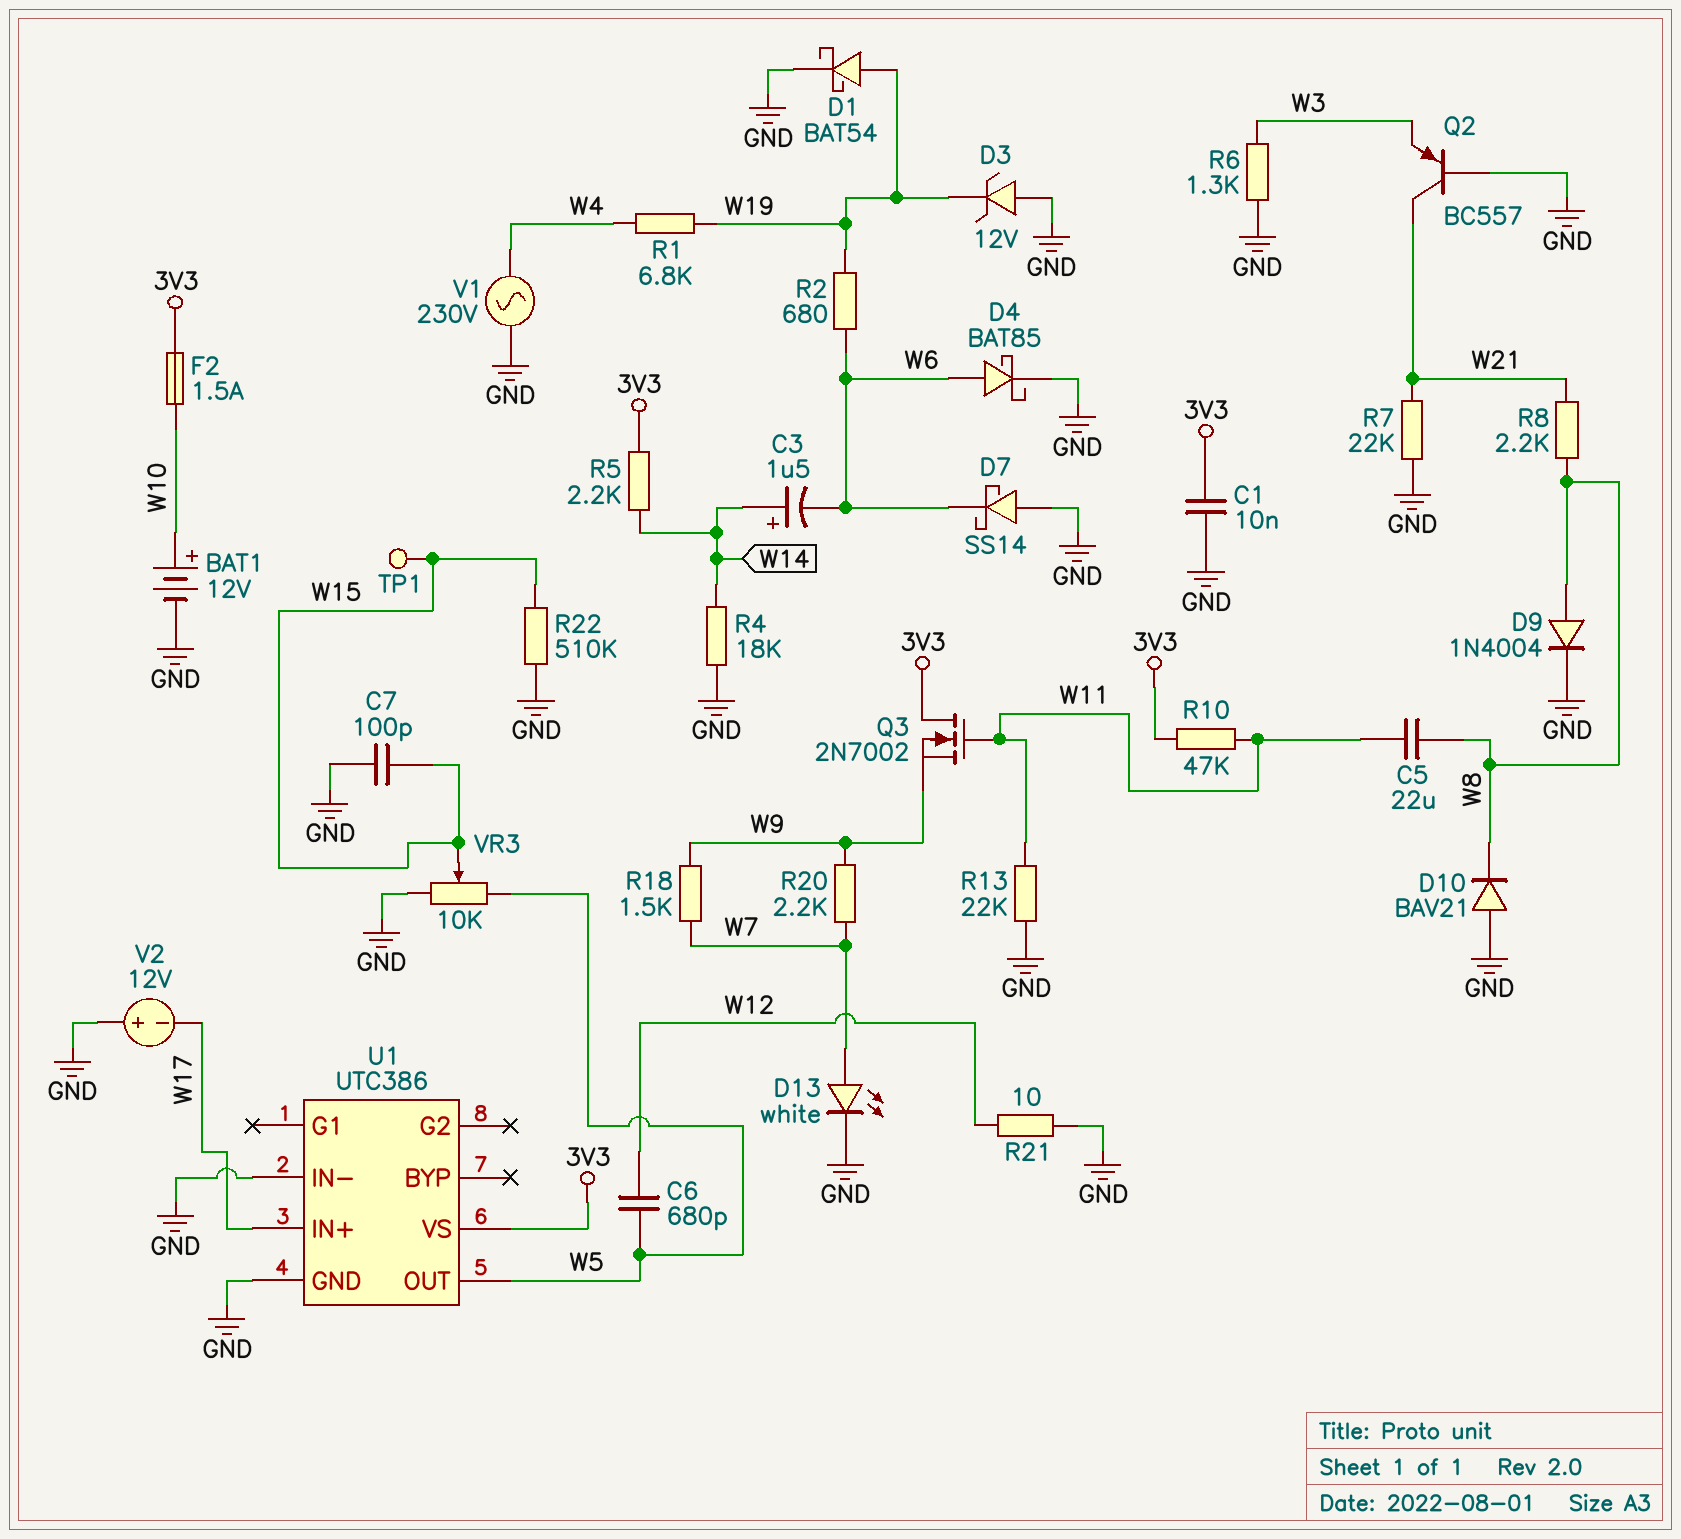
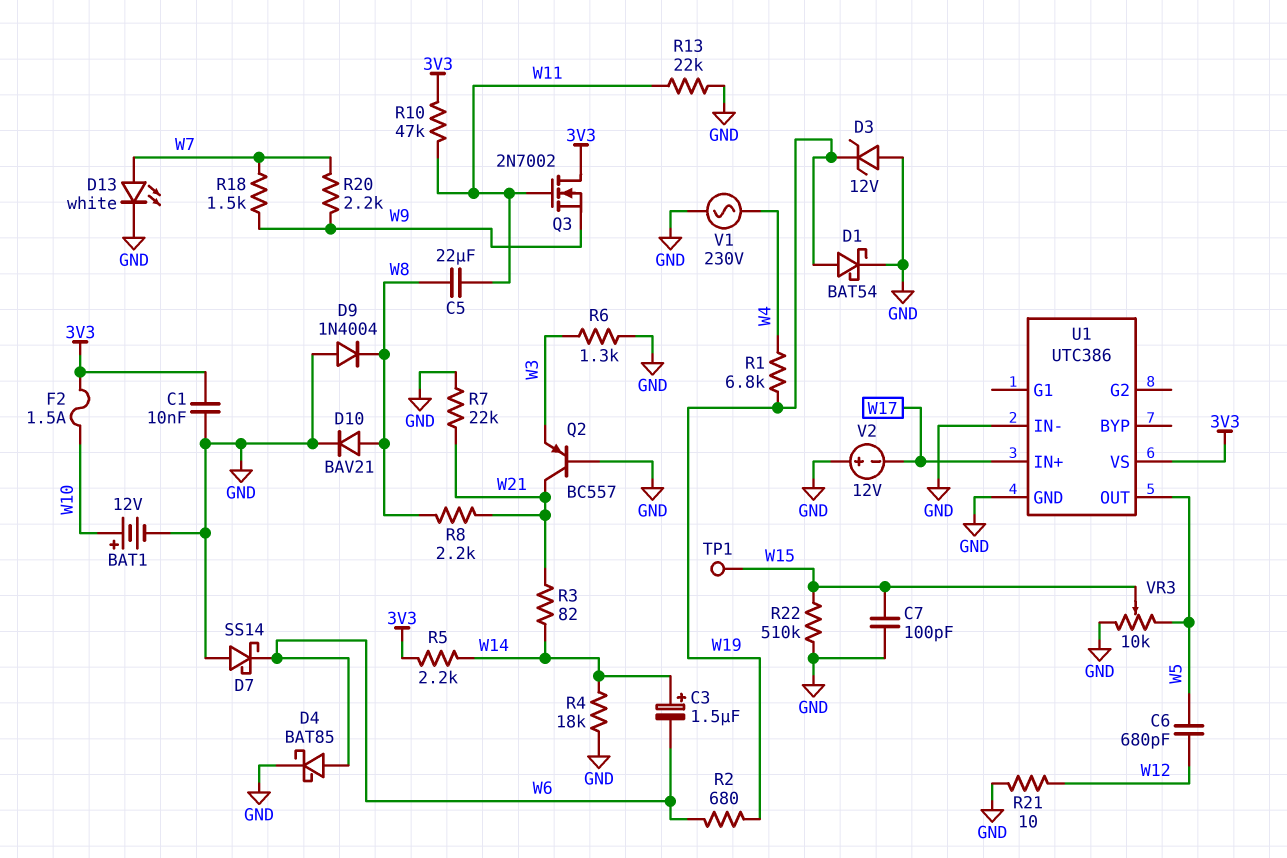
D9: diode 1N4004 (A W8, K GND) -> diode 1N4004 (A GND, K W8)
D10: diode BAV21 (A GND, K W8) -> diode BAV21 (A W8, K GND)
R3: none -> 82 (W14, W21)

